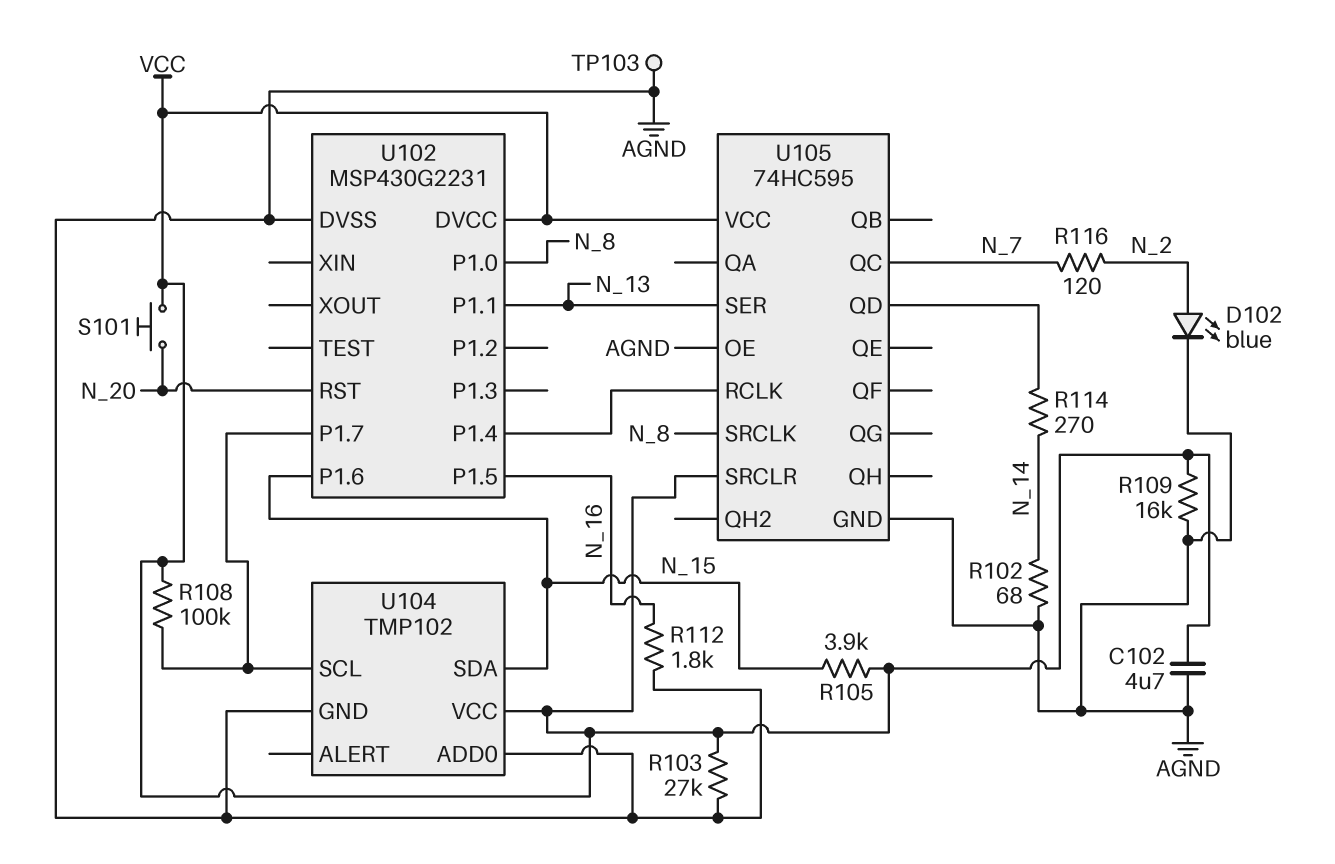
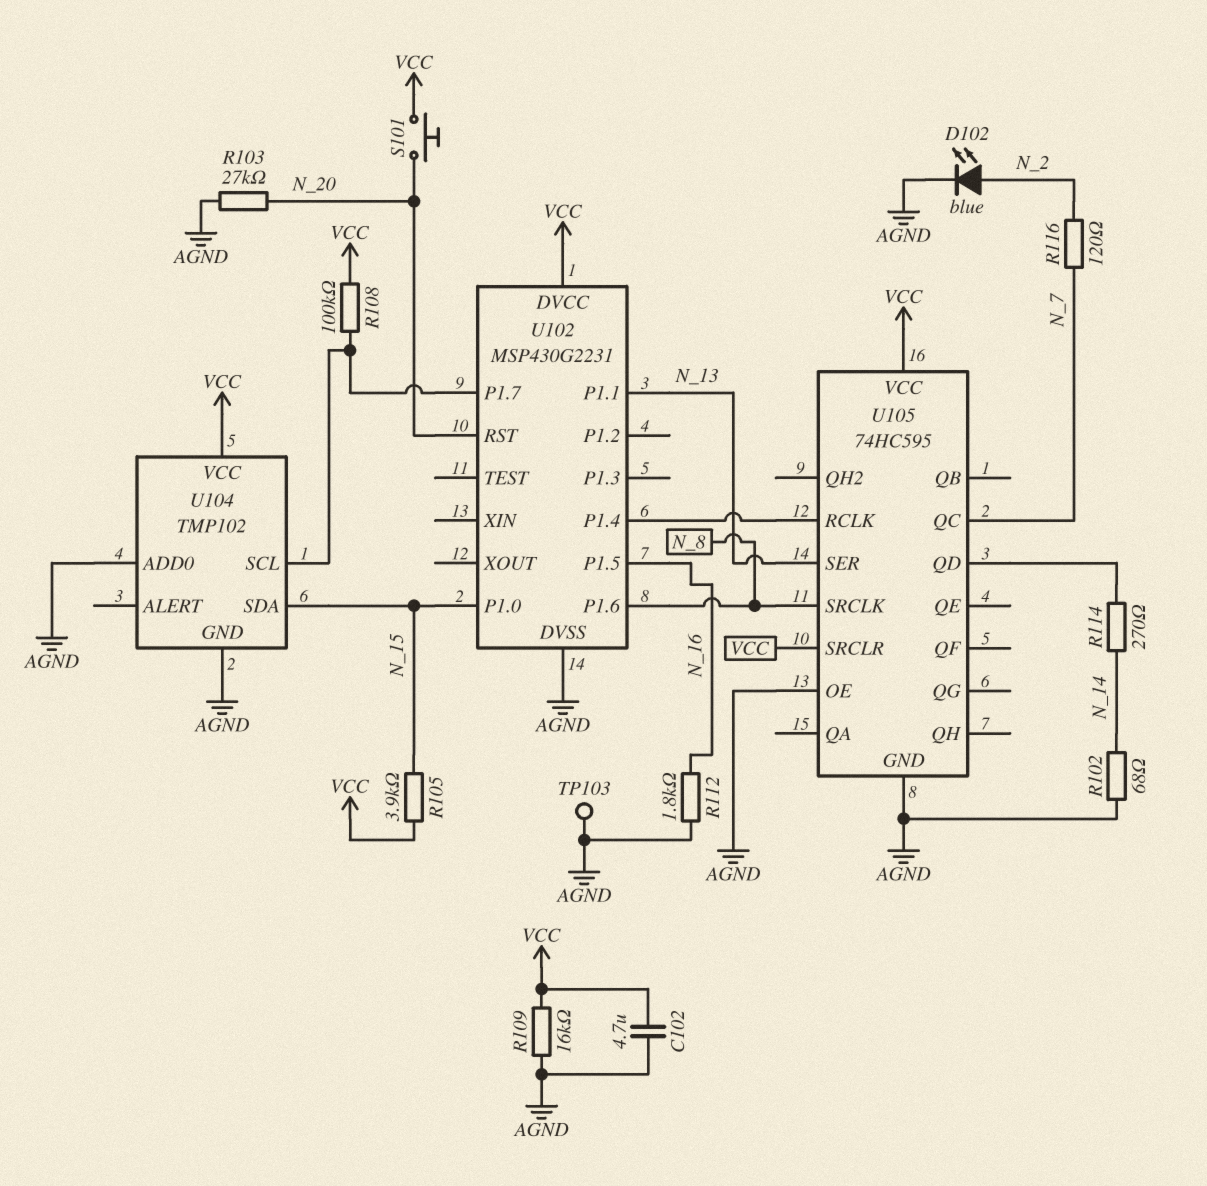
R103: 27k (AGND, VCC) -> 27k (AGND, N_20)
U102 pin P1.0: N_8 -> N_15
U102 pin P1.6: N_15 -> N_8

